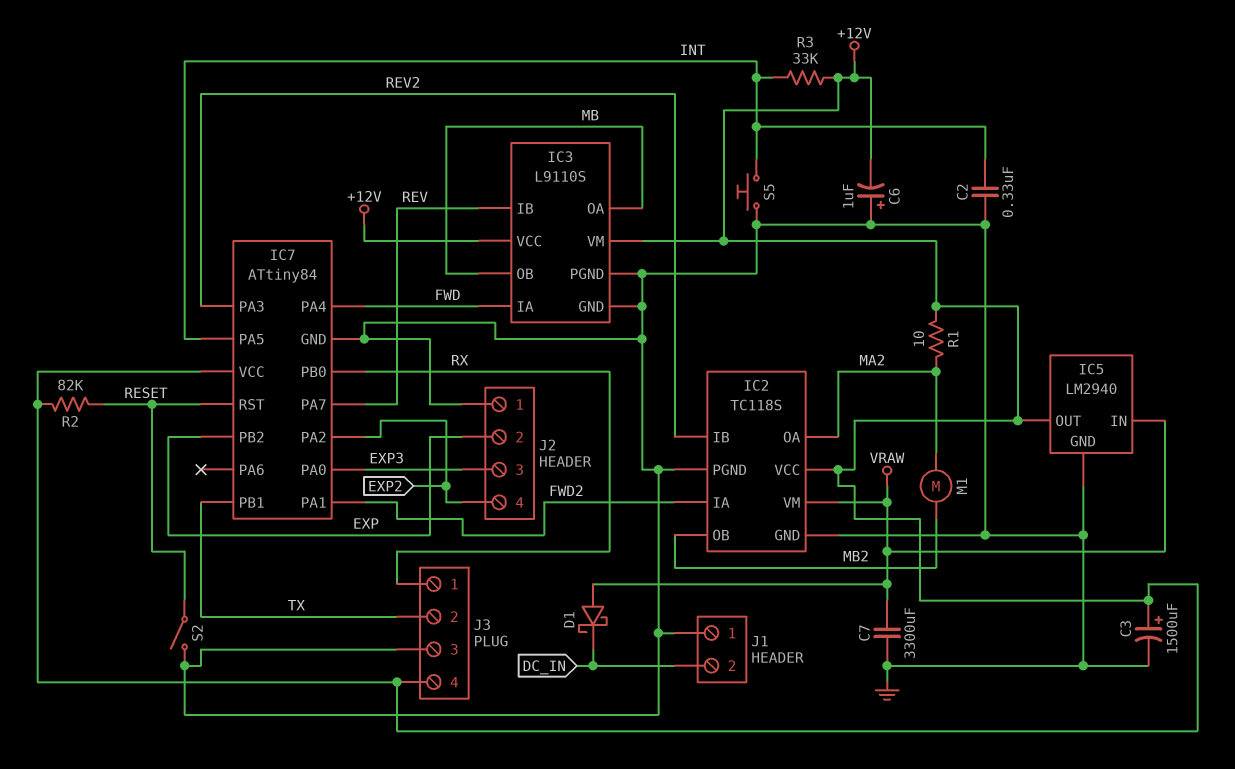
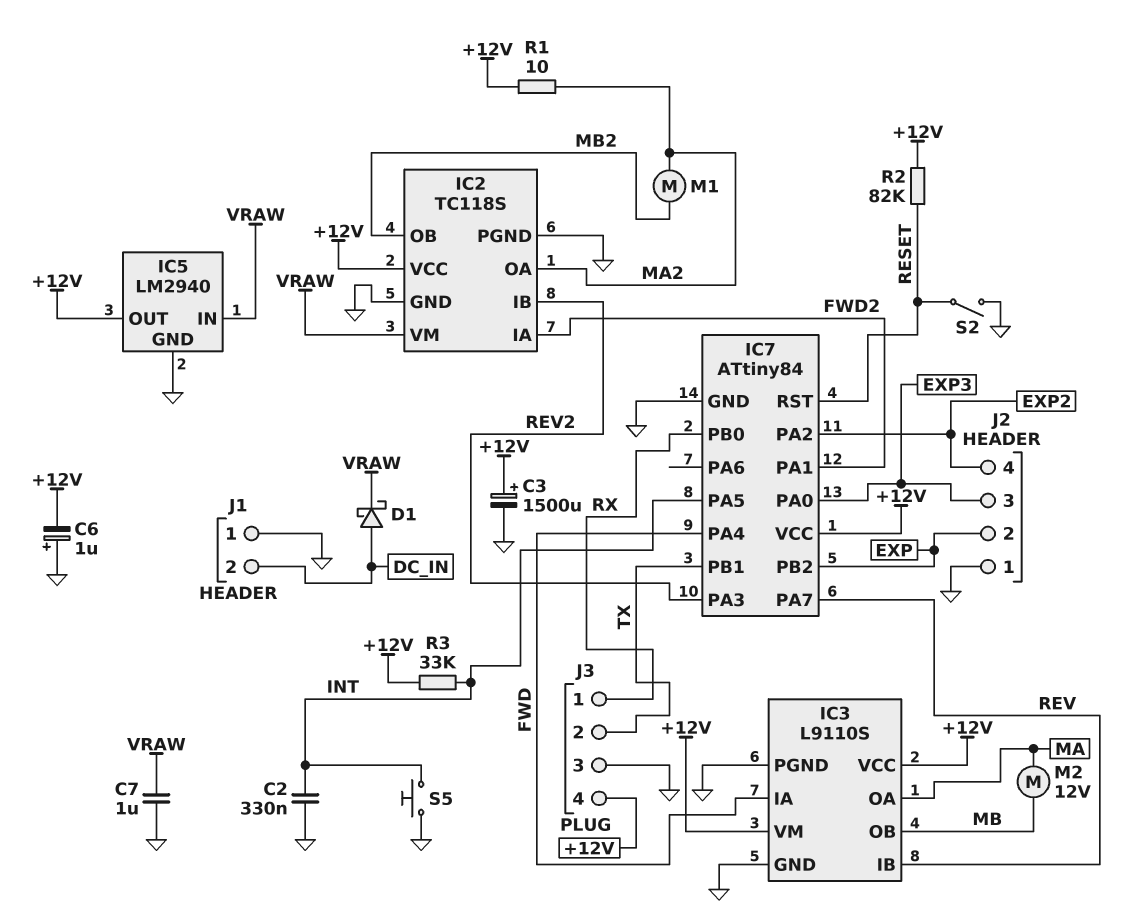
C7: 3300uF (GND, VRAW) -> 1uF (GND, VRAW)
D1: schottky (A VRAW, K DC_IN) -> schottky (A DC_IN, K VRAW)
IC3 pin OA: MB -> MA
M2: none -> motor 12V (MA, MB)

